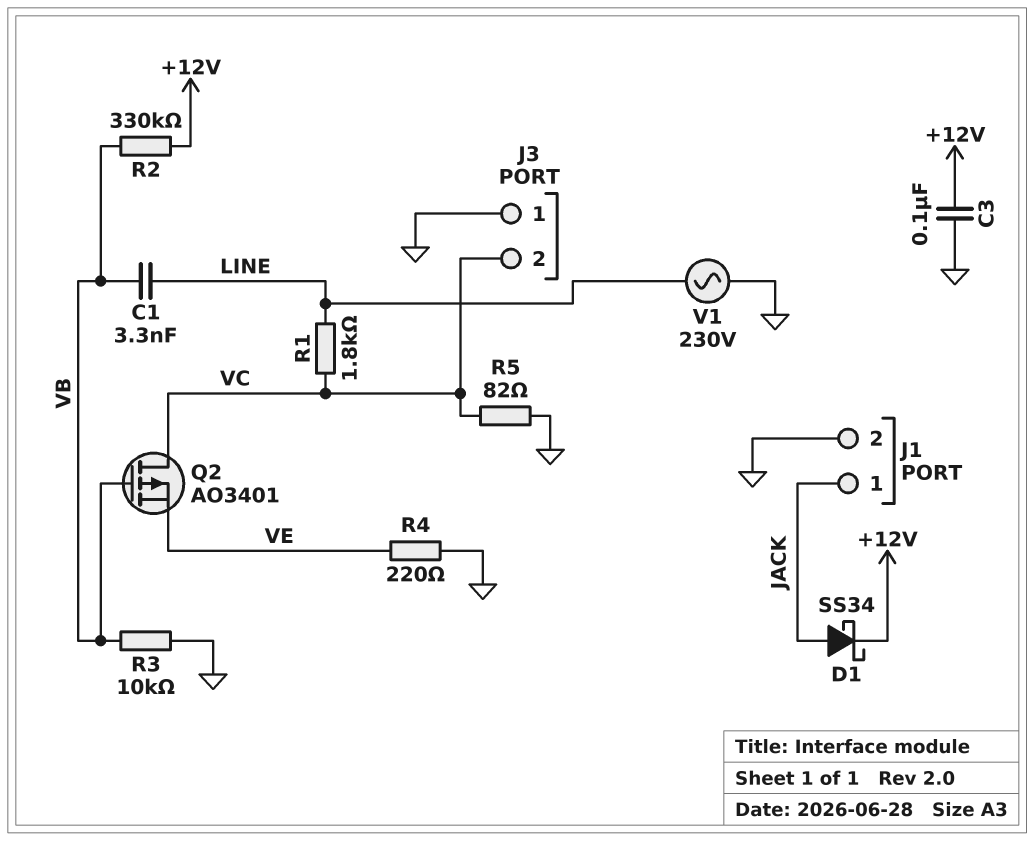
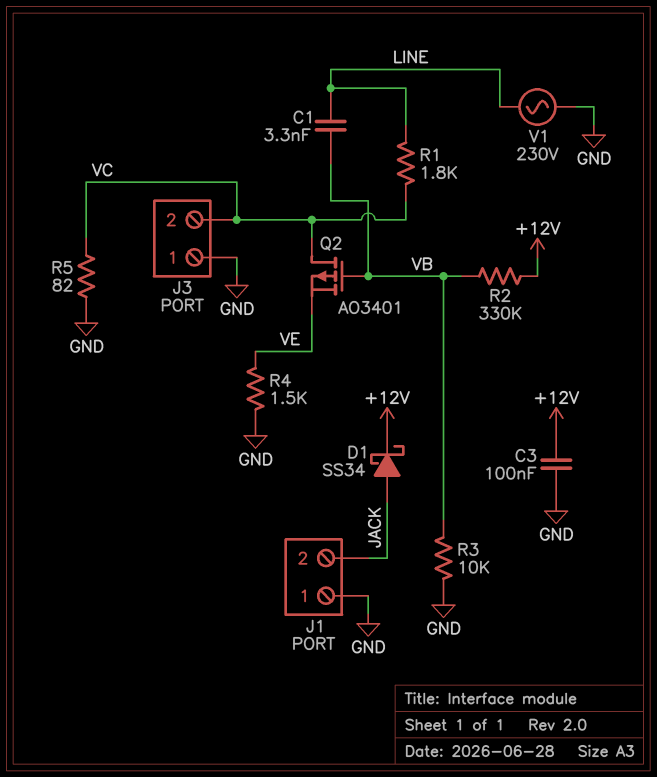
J1 pin 1: JACK -> GND
J1 pin 2: GND -> JACK
R4: 220 (GND, VE) -> 1.5k (GND, VE)

